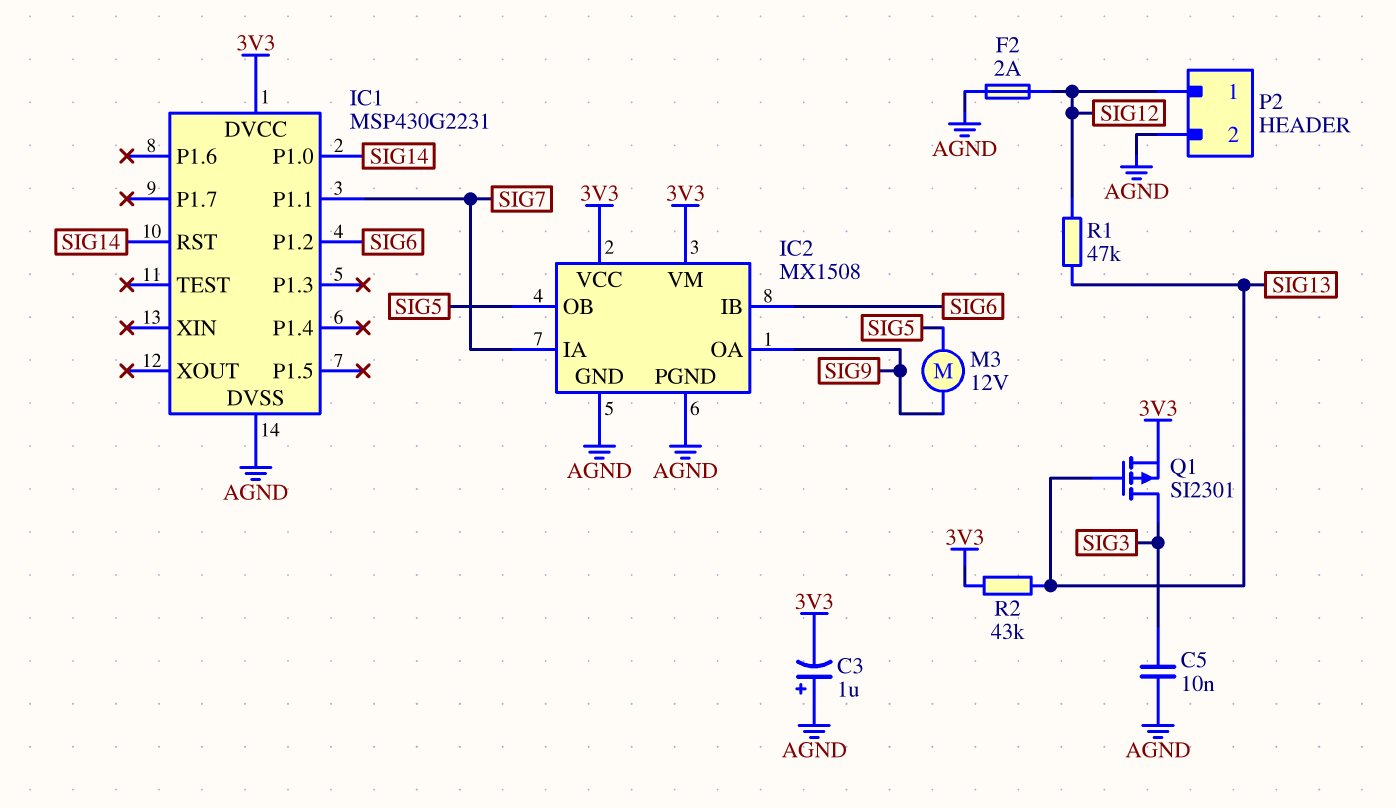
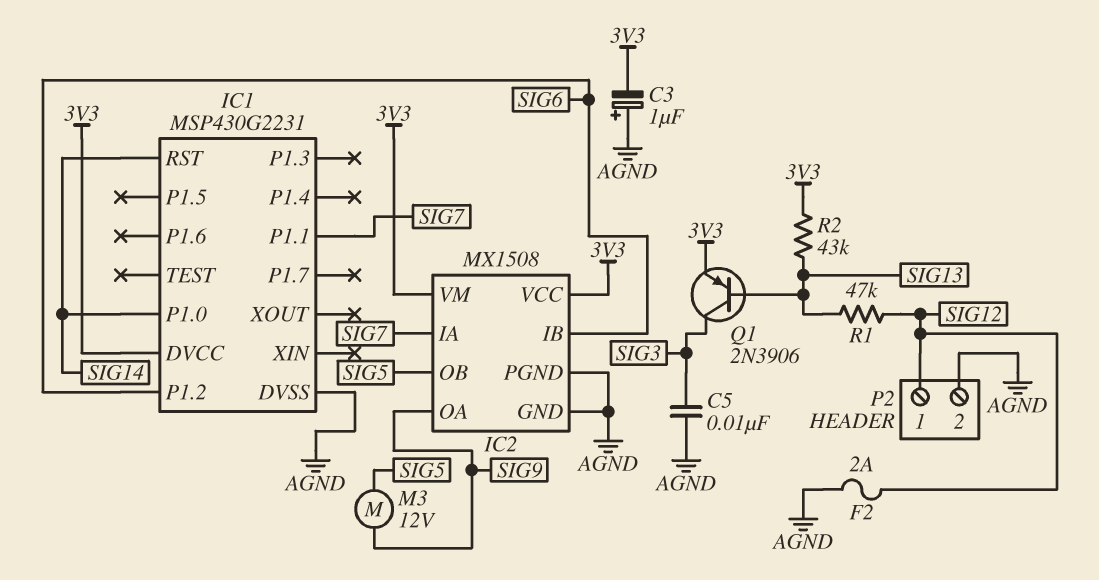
Q1: PMOS SI2301 (G SIG13, D SIG3, S 3V3) -> PNP 2N3906 (B SIG13, C SIG3, E 3V3)

